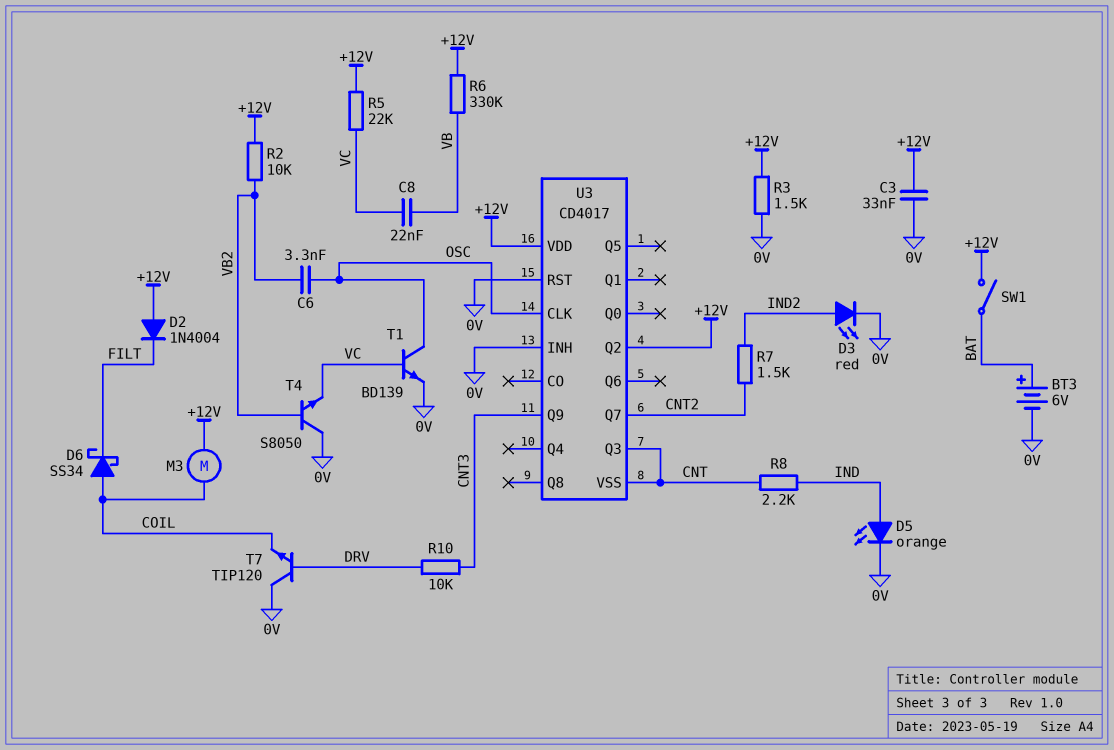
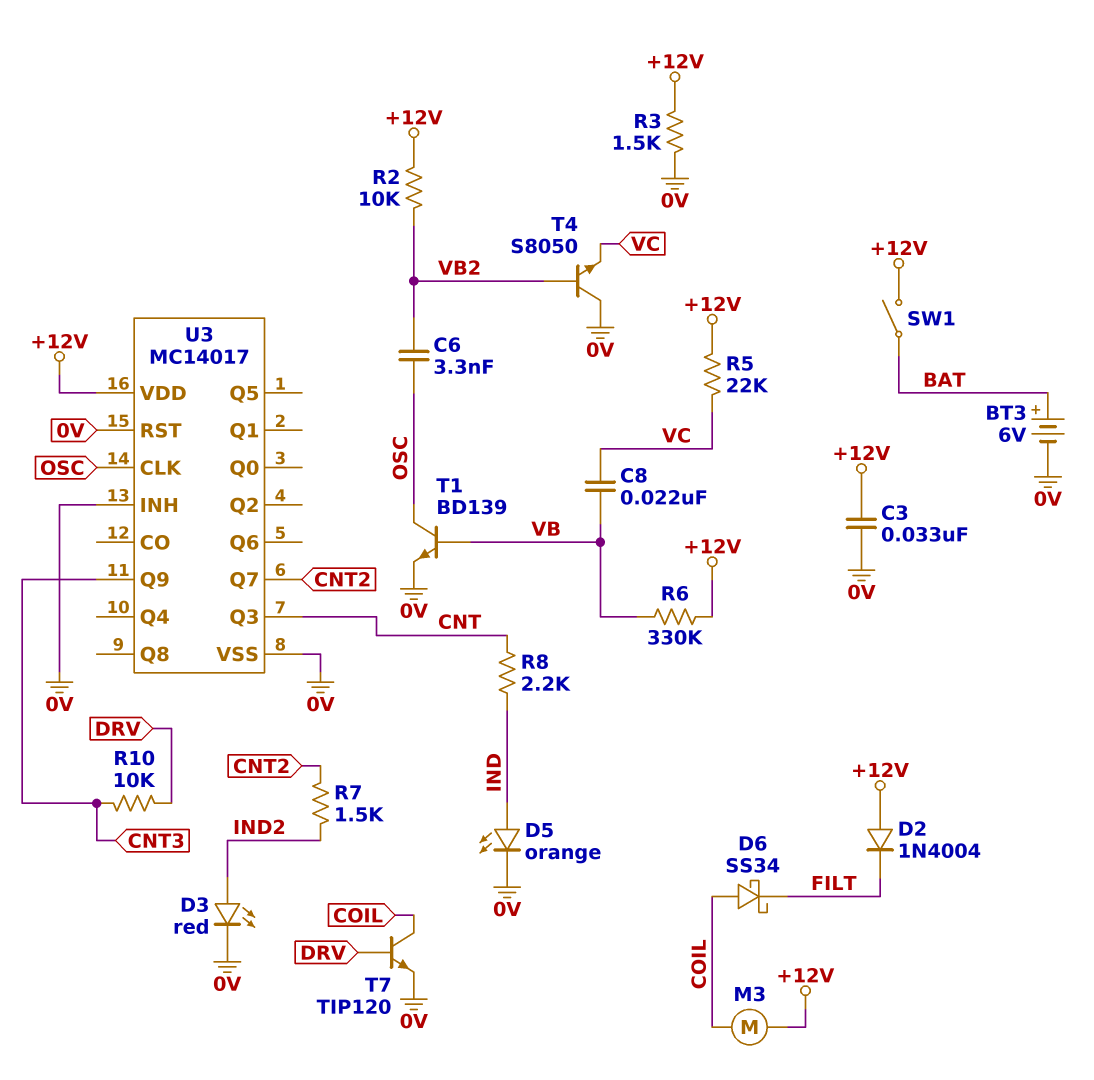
T1: NPN BD139 (B VC, C OSC, E 0V) -> NPN BD139 (B VB, C OSC, E 0V)
T7: NPN TIP120 (B DRV, C 0V, E COIL) -> NPN TIP120 (B DRV, C COIL, E 0V)
U3: CD4017 -> MC14017
U3 pin Q2: +12V -> none
U3 pin VSS: CNT -> 0V

